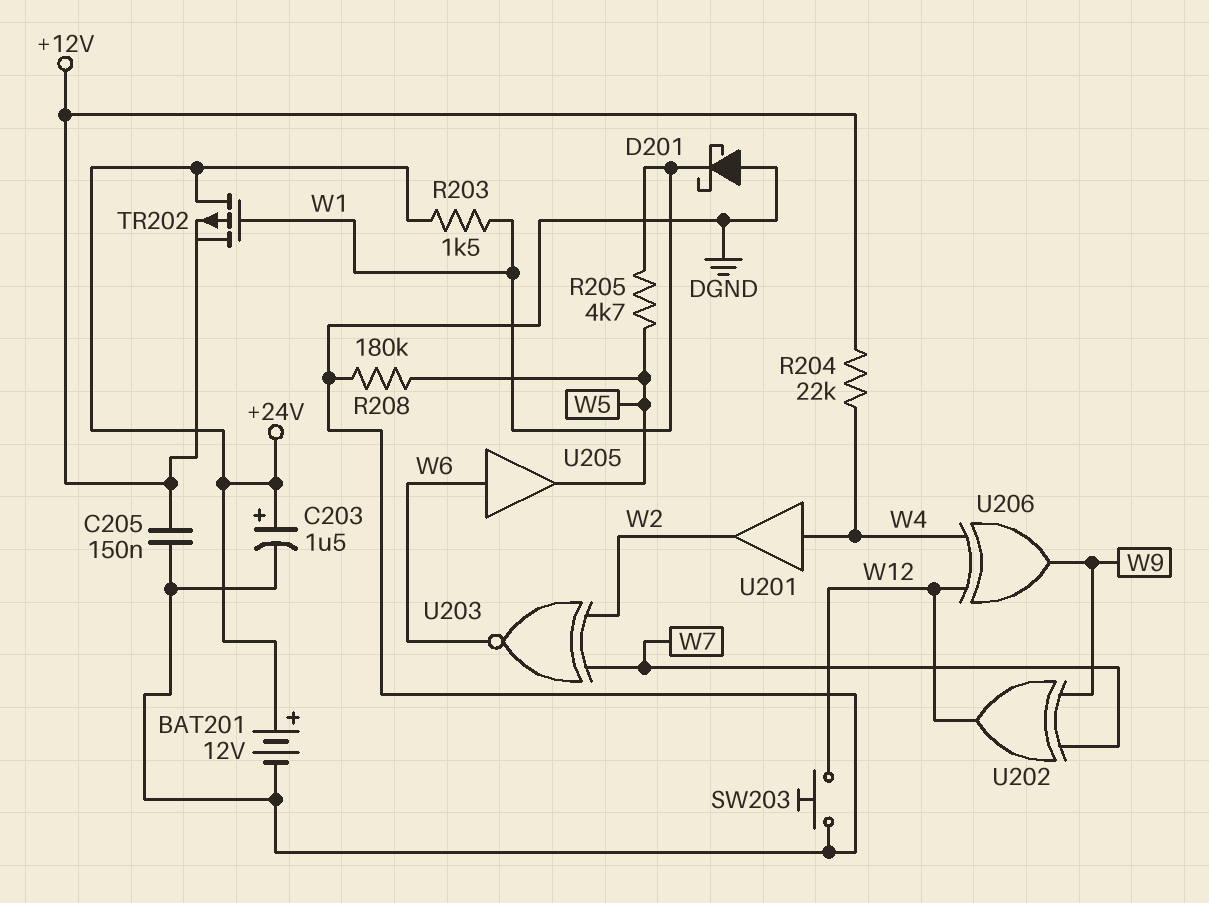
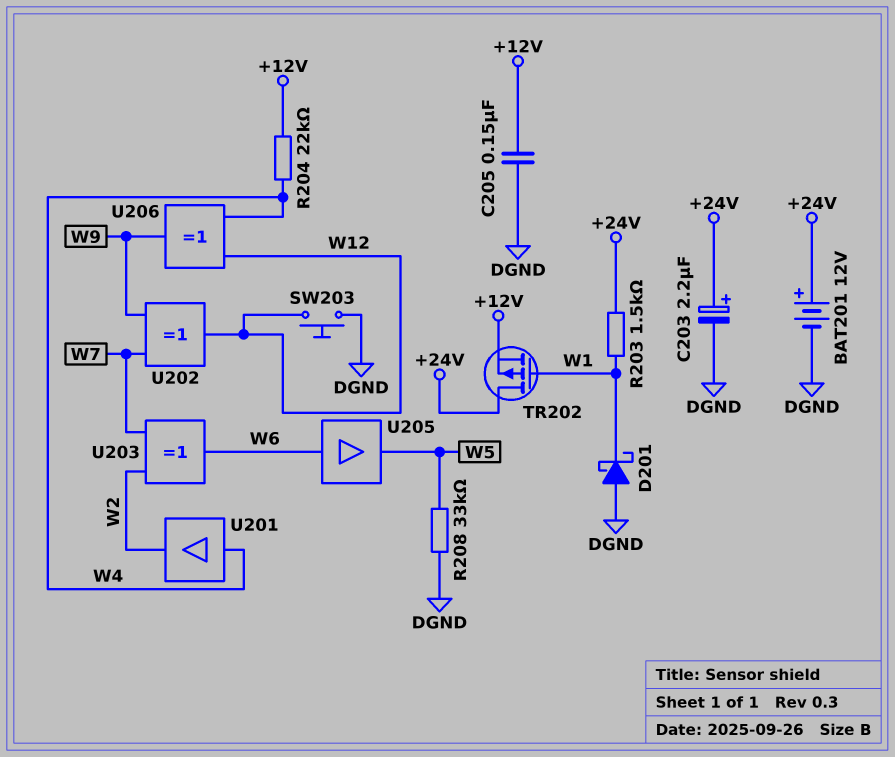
C203: 1.5uF (plus +24V, minus DGND) -> 2.2uF (plus +24V, minus DGND)
R205: 4.7k (W1, W5) -> none
R208: 180k (DGND, W5) -> 33k (DGND, W5)
U203: XNOR (in W2, in W7, out W6) -> XOR (in W2, in W7, out W6)

